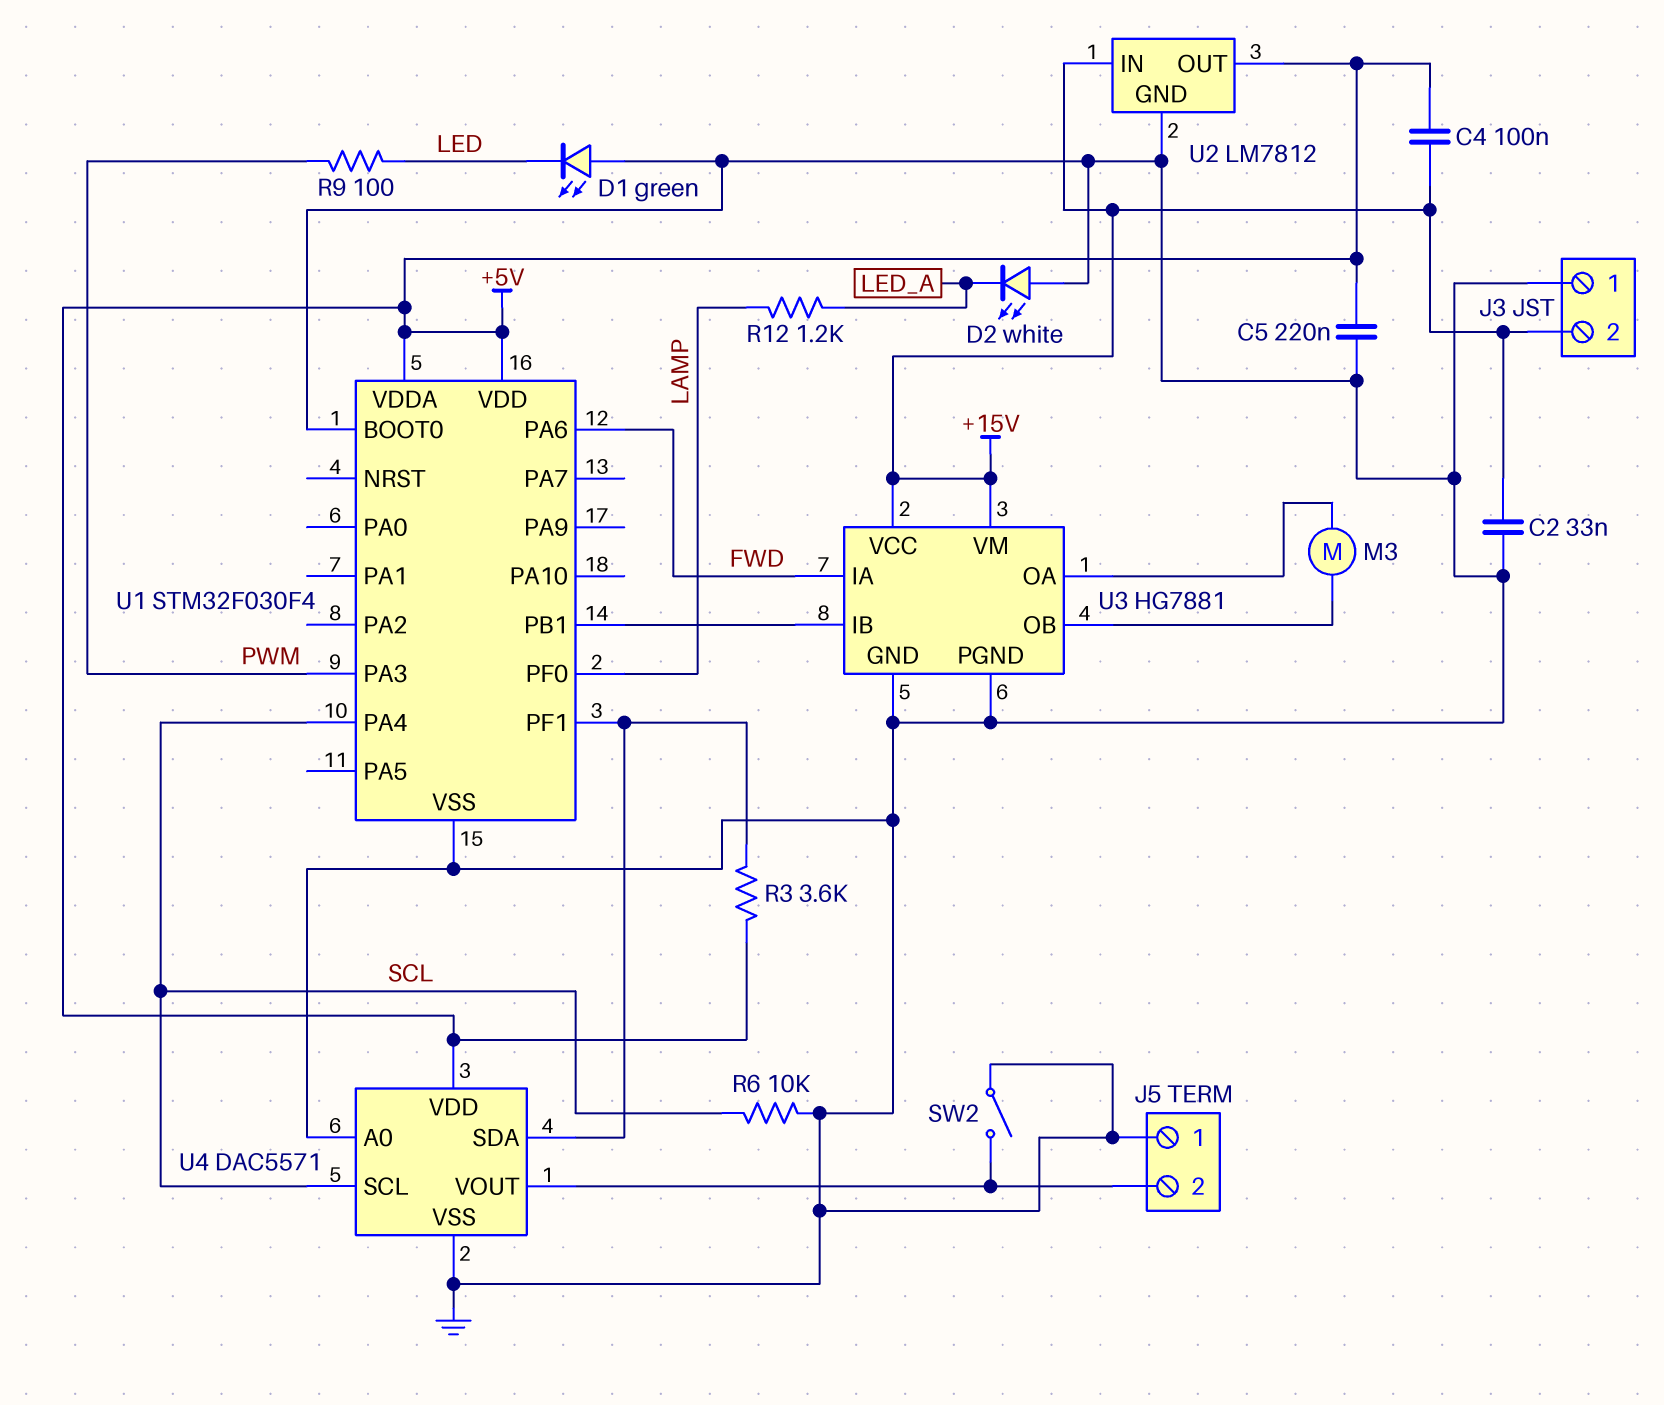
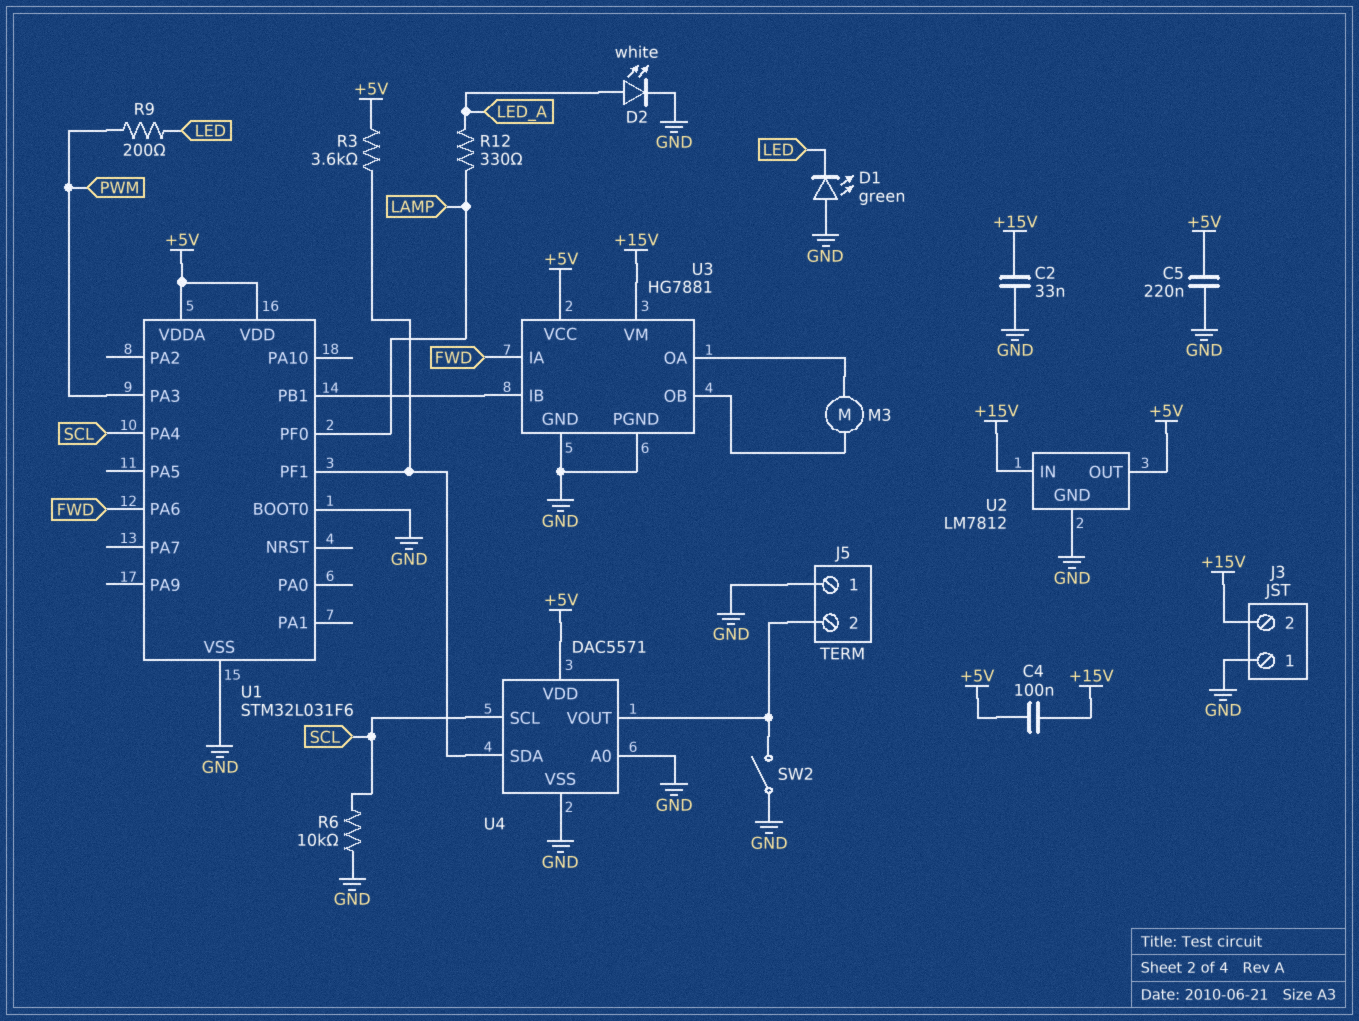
D2: LED white (A GND, K LED_A) -> LED white (A LED_A, K GND)
R9: 100 (LED, PWM) -> 200 (LED, PWM)
R12: 1.2k (LAMP, LED_A) -> 330 (LAMP, LED_A)
U1: STM32F030F4 -> STM32L031F6
U3 pin VCC: +15V -> +5V

